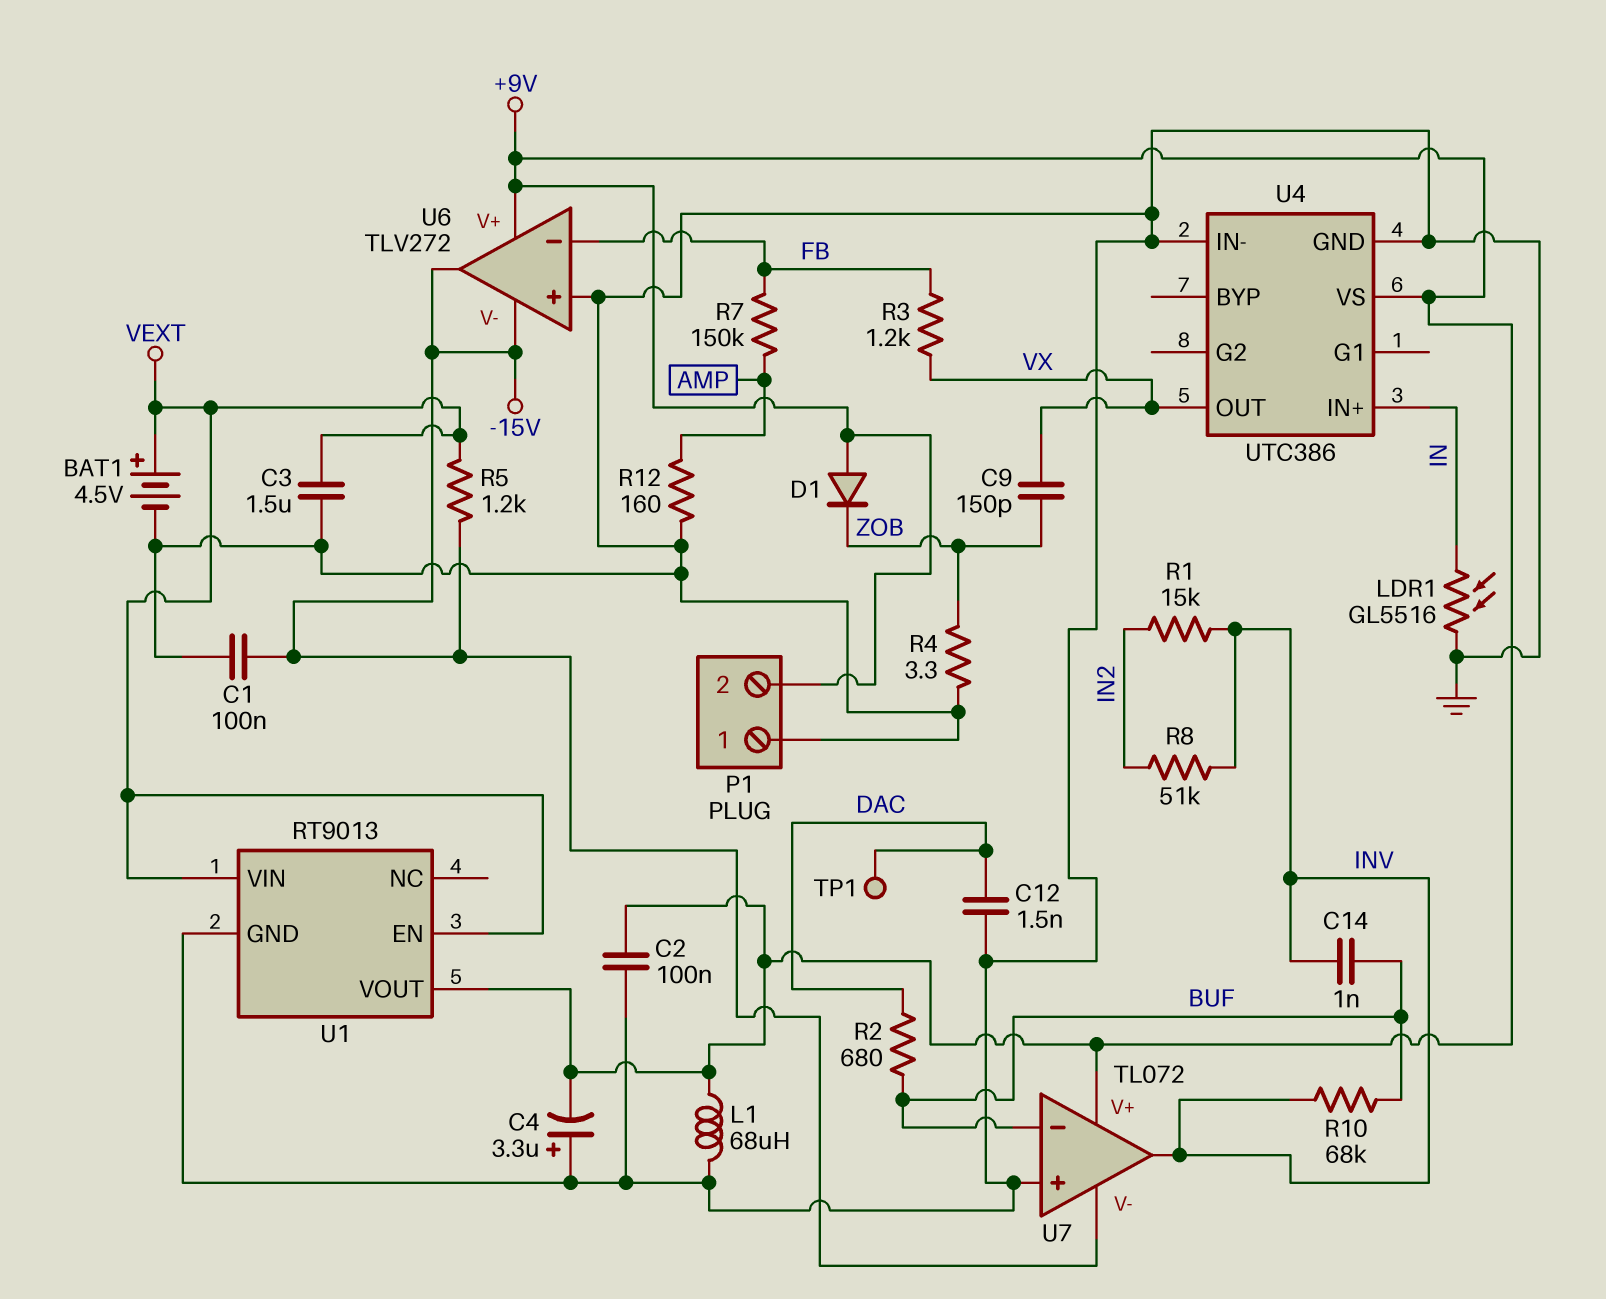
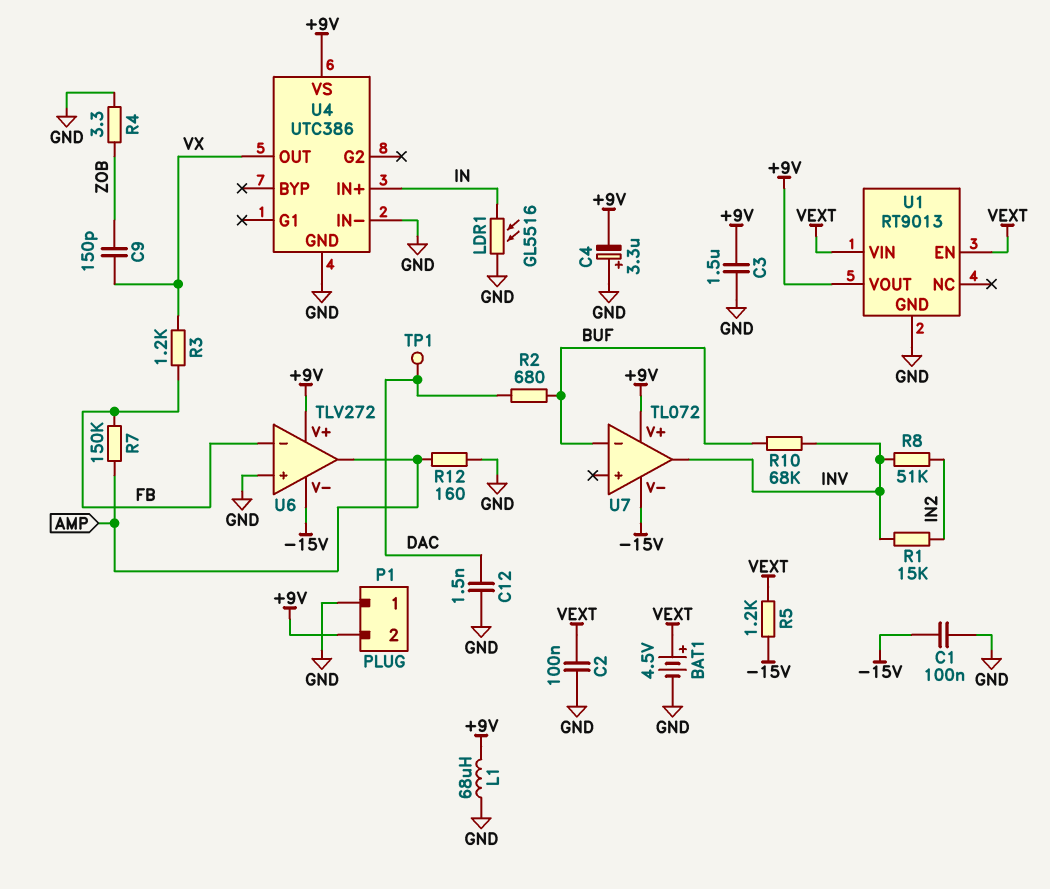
C2: 100nF (+9V, GND) -> 100nF (GND, VEXT)
C3: 1.5uF (GND, VEXT) -> 1.5uF (+9V, GND)
C14: 1nF (BUF, INV) -> none
D1: diode (A +9V, K ZOB) -> none
U6 pin out: -15V -> AMP
U7 pin in+: GND -> none

